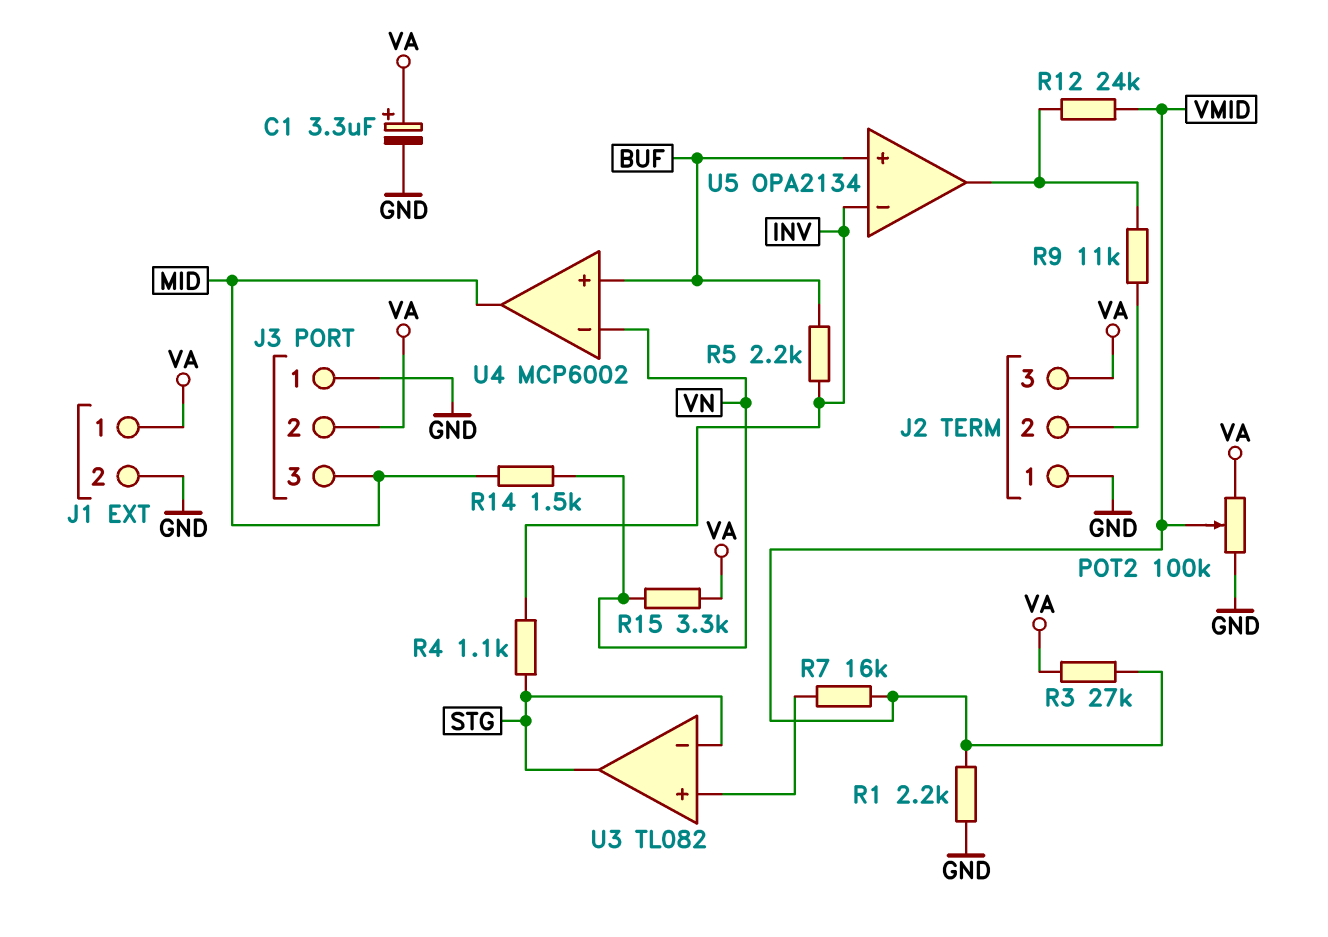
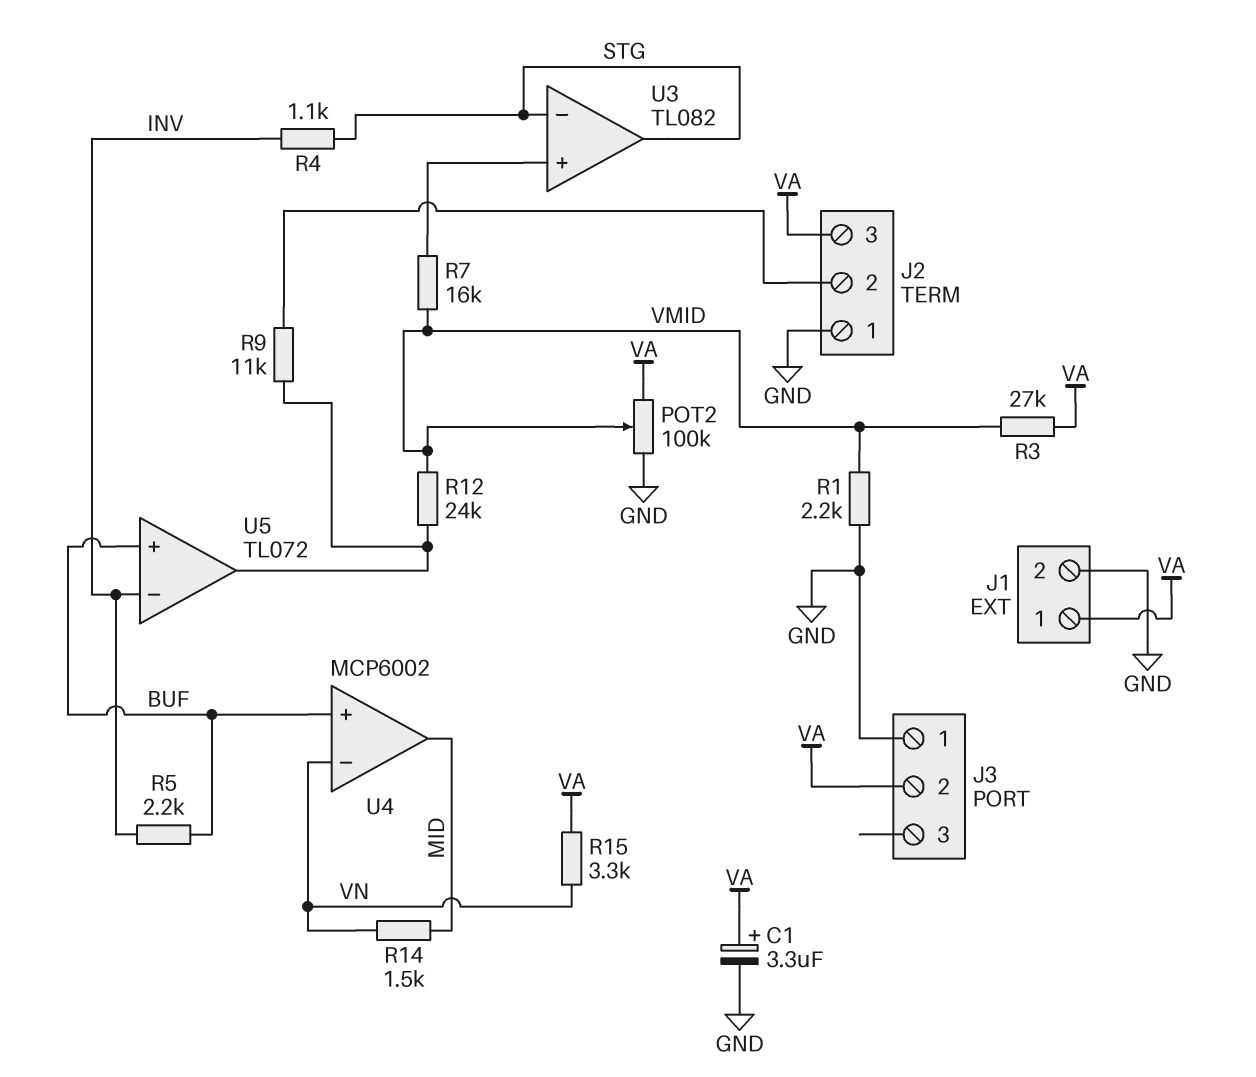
J3 pin 3: MID -> none
U5: OPA2134 -> TL072

